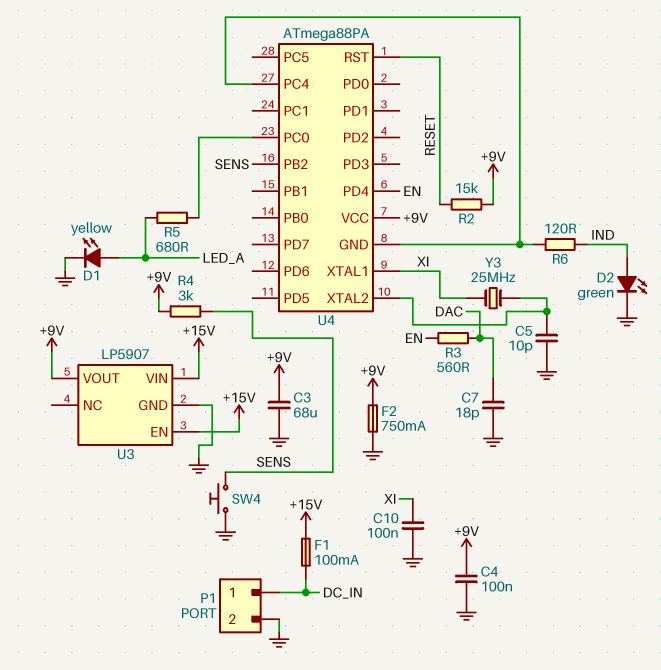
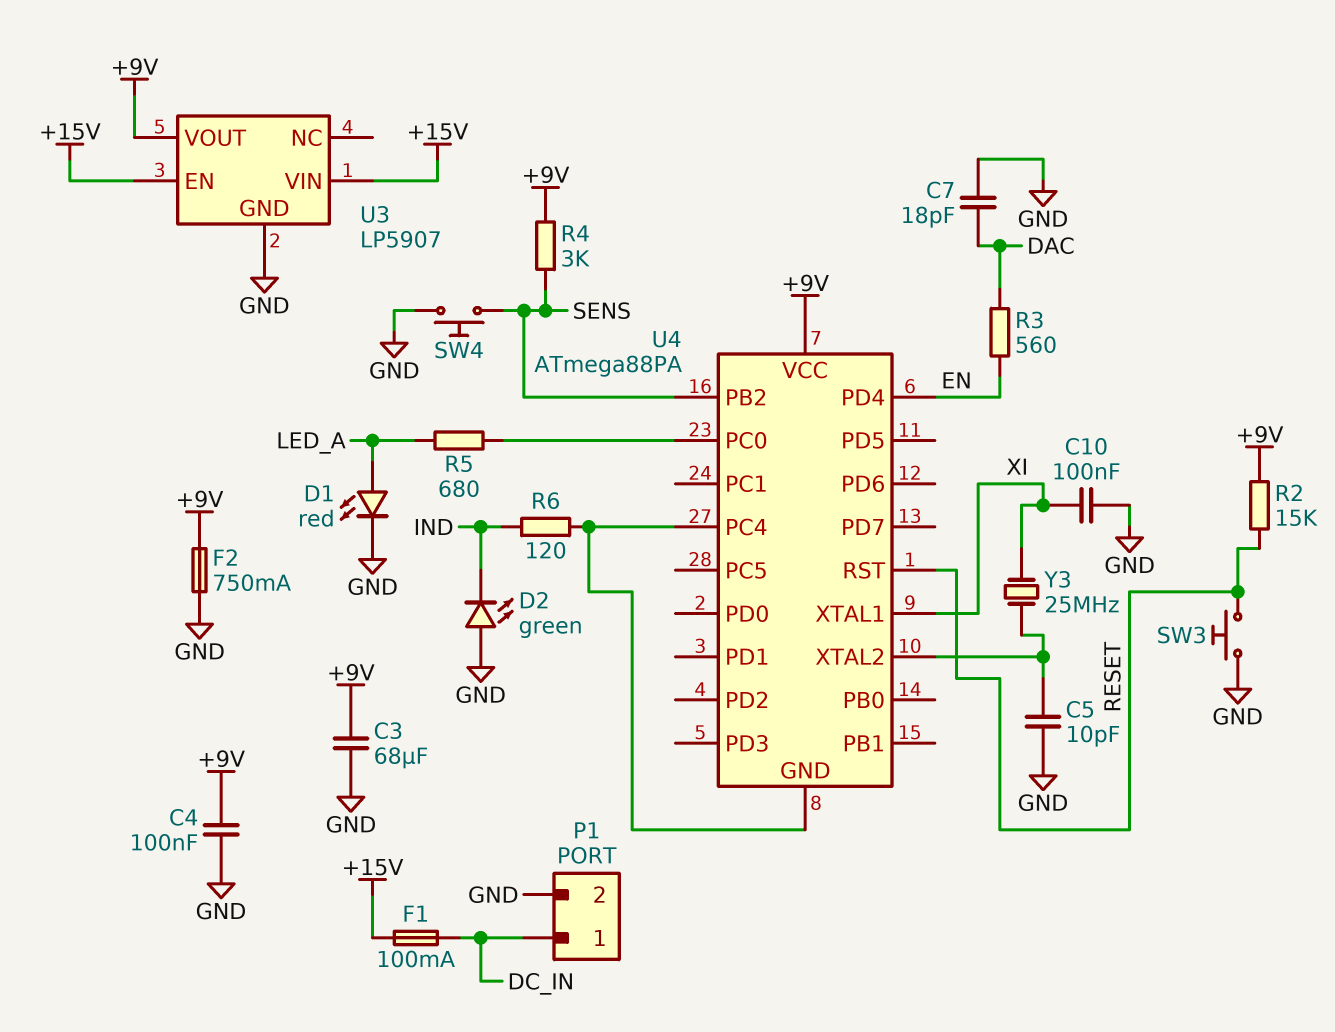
D1: LED yellow (A LED_A, K GND) -> LED red (A LED_A, K GND)
D2: LED green (A IND, K GND) -> LED green (A GND, K IND)
SW3: none -> button (GND, RESET)

